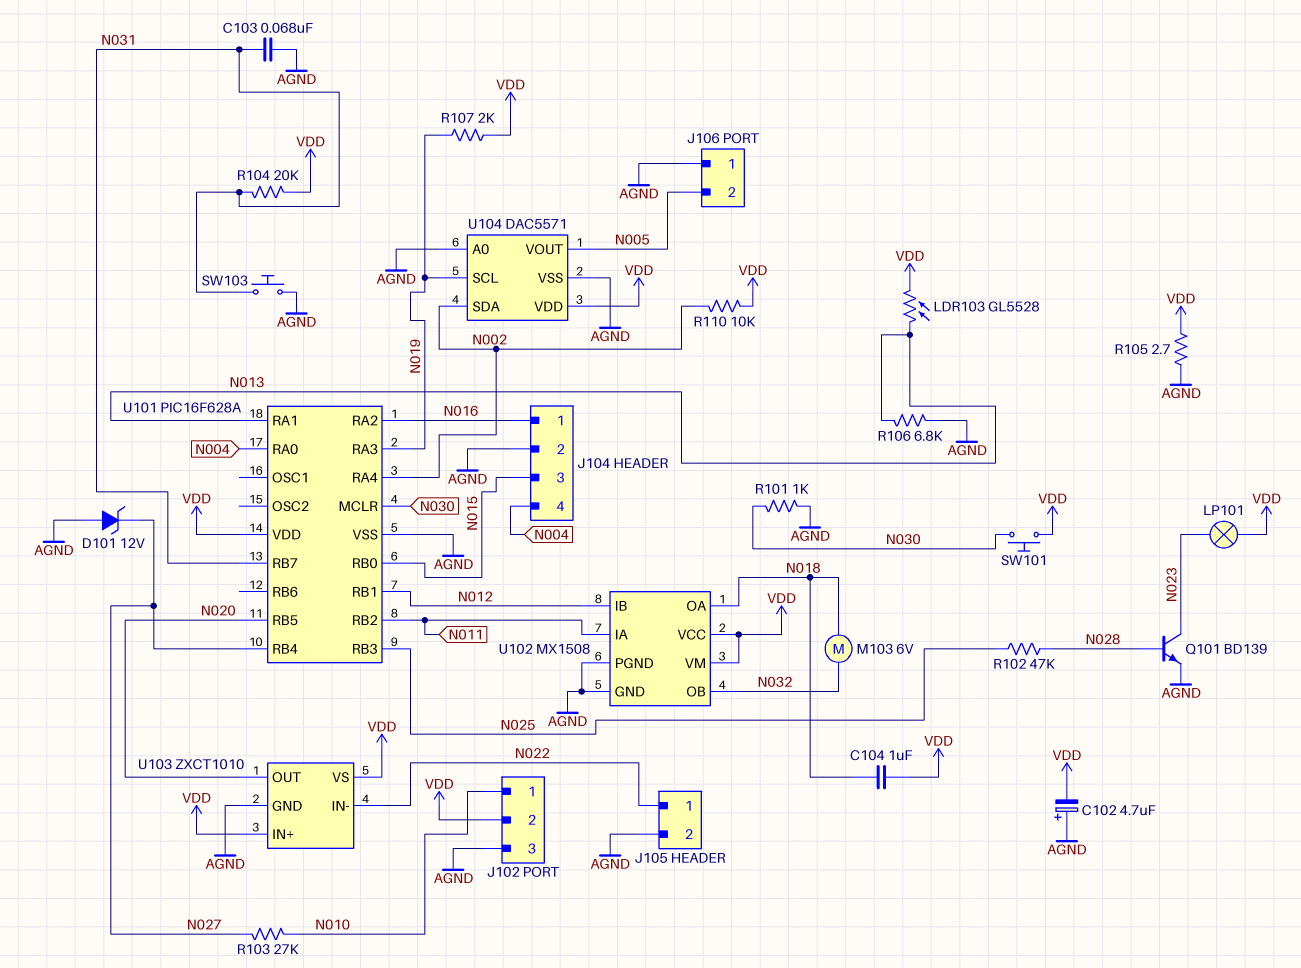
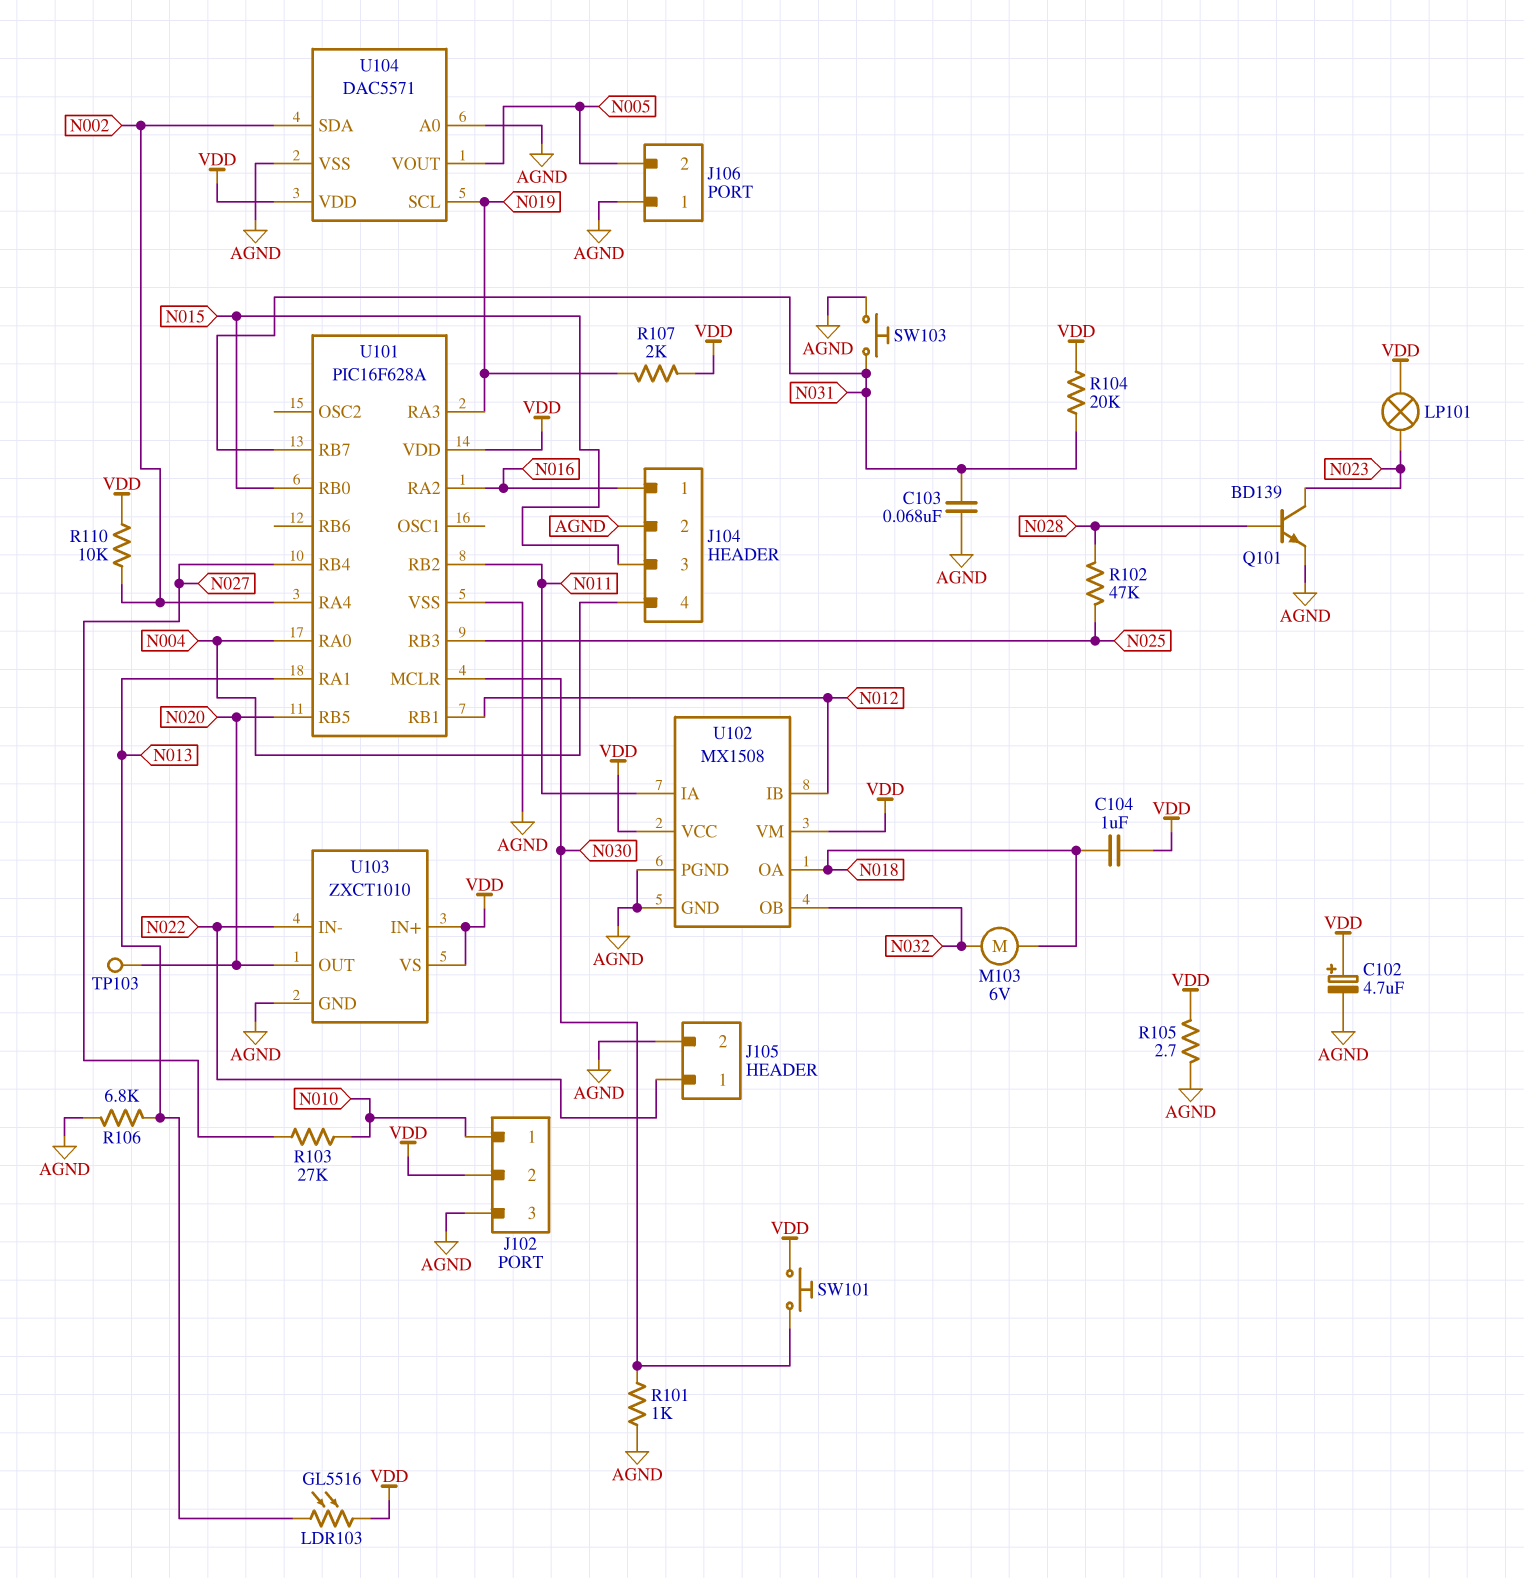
C102: 4.7uF (plus AGND, minus VDD) -> 4.7uF (plus VDD, minus AGND)
D101: zener 12V (A AGND, K N027) -> none
LDR103: GL5528 (N013, VDD) -> GL5516 (N013, VDD)
TP103: none -> test point (N020)

